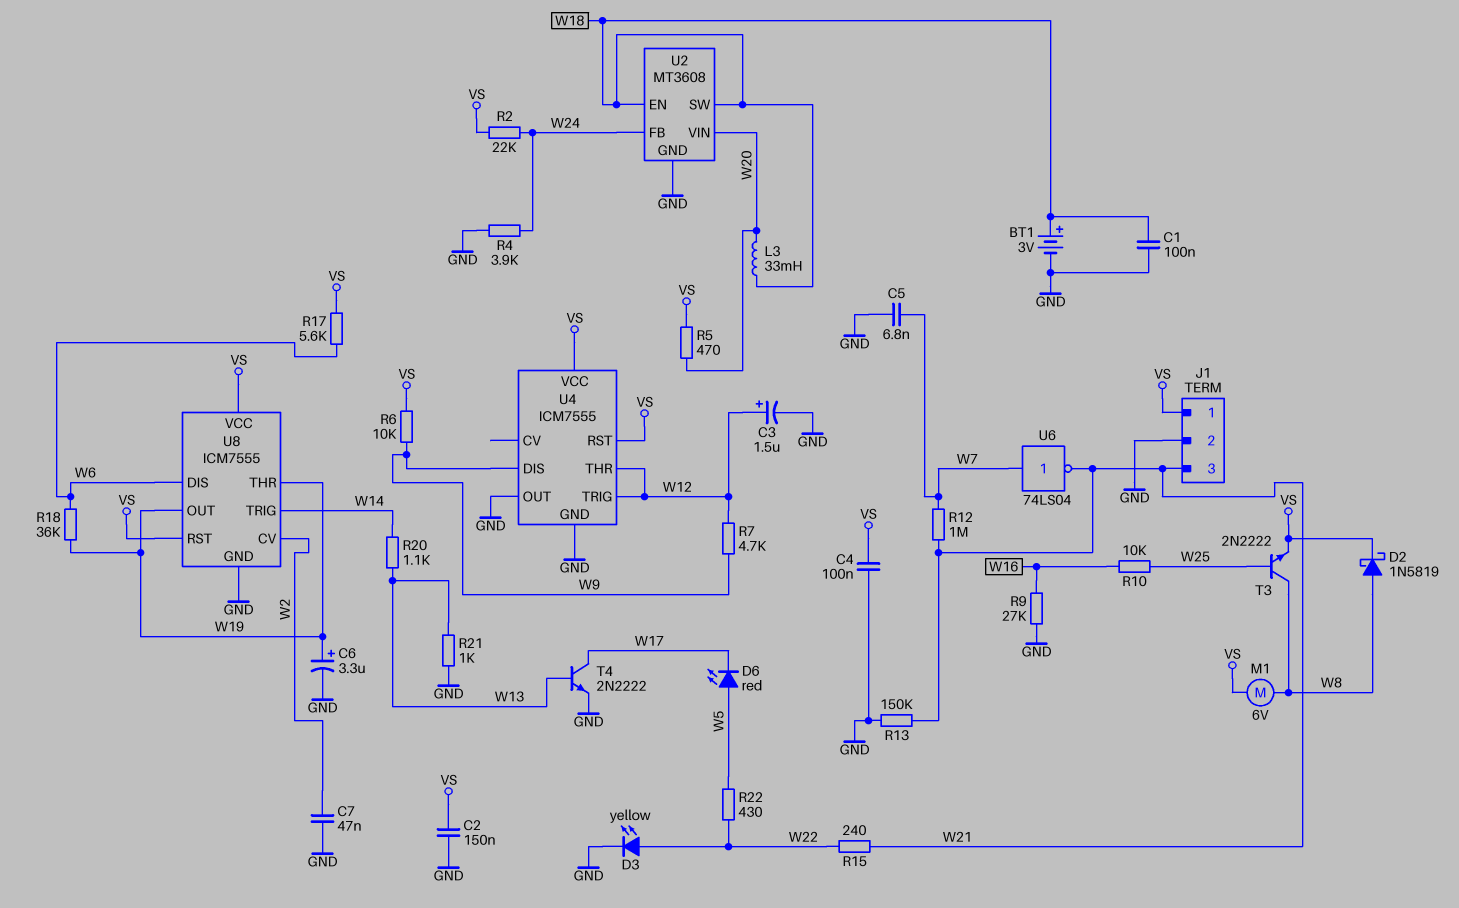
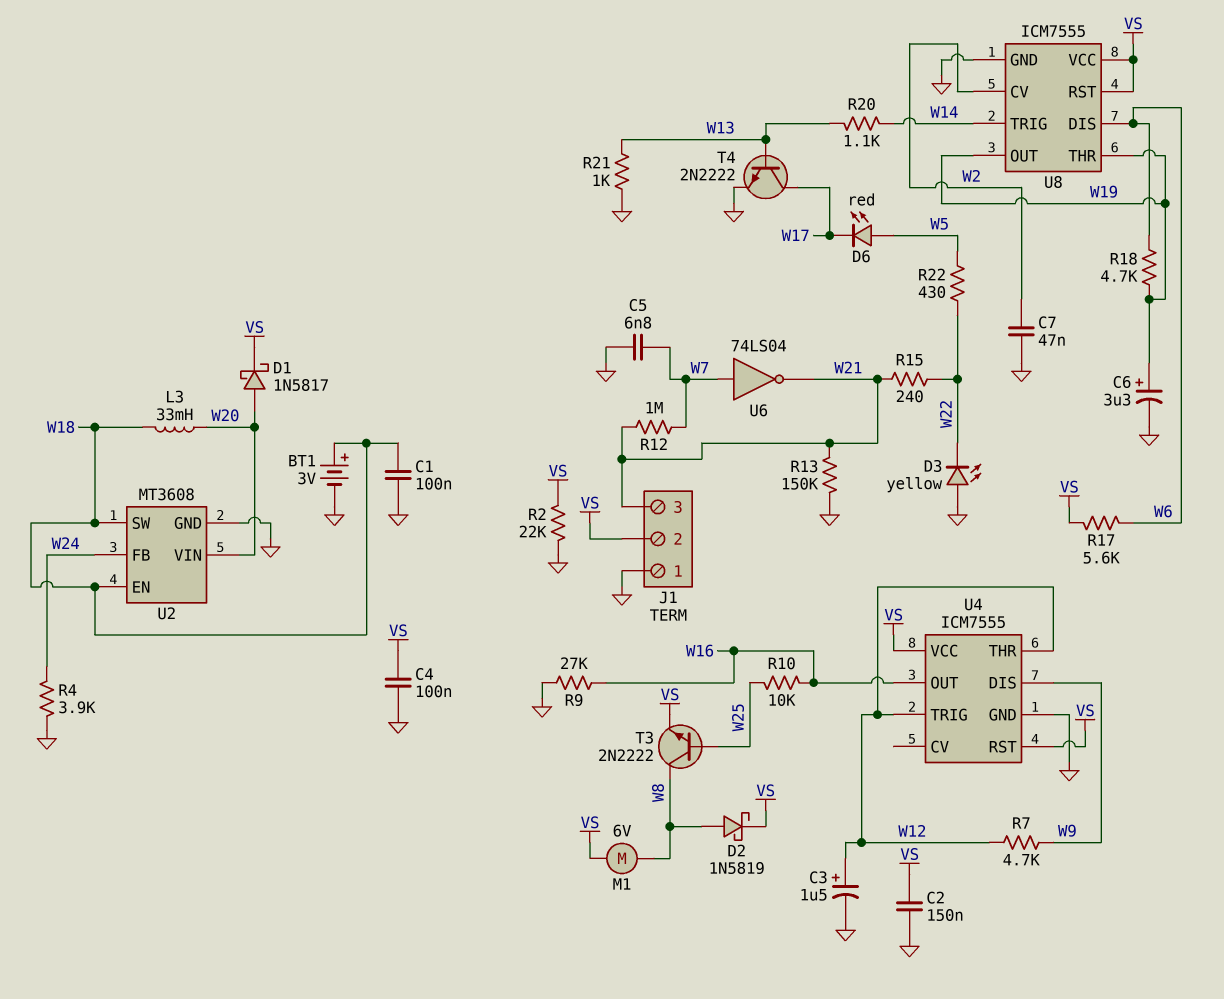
D1: none -> schottky 1N5817 (A W20, K VS)
D3: LED yellow (A W22, K GND) -> LED yellow (A GND, K W22)
J1 pin 1: VS -> GND
J1 pin 2: GND -> VS
R2: 22k (VS, W24) -> 22k (GND, VS)
R5: 470 (VS, W20) -> none
R6: 10k (VS, W9) -> none
R18: 36k (W6, W19) -> 4.7k (W6, W19)
U4 pin OUT: GND -> W16

